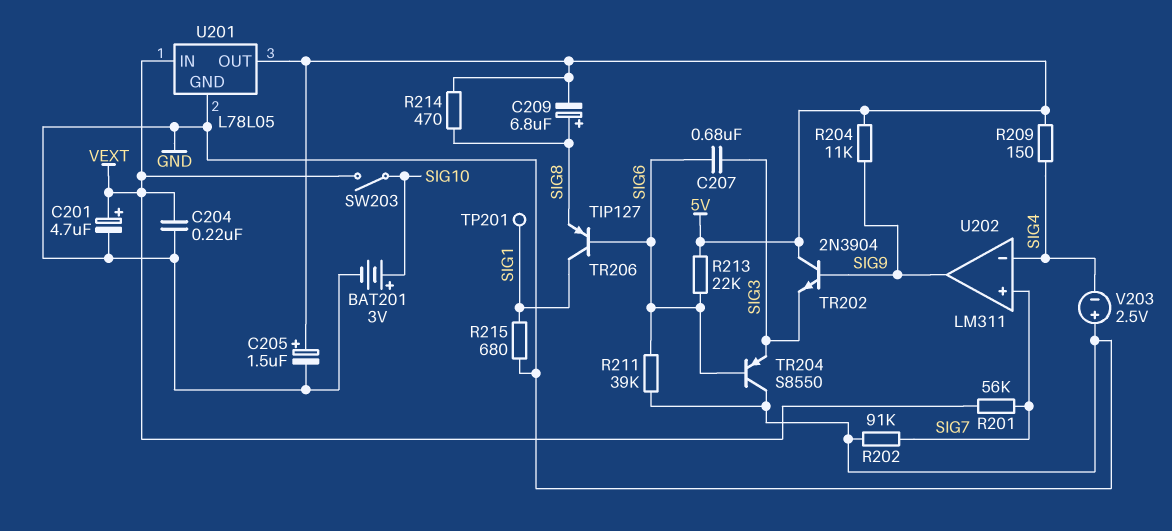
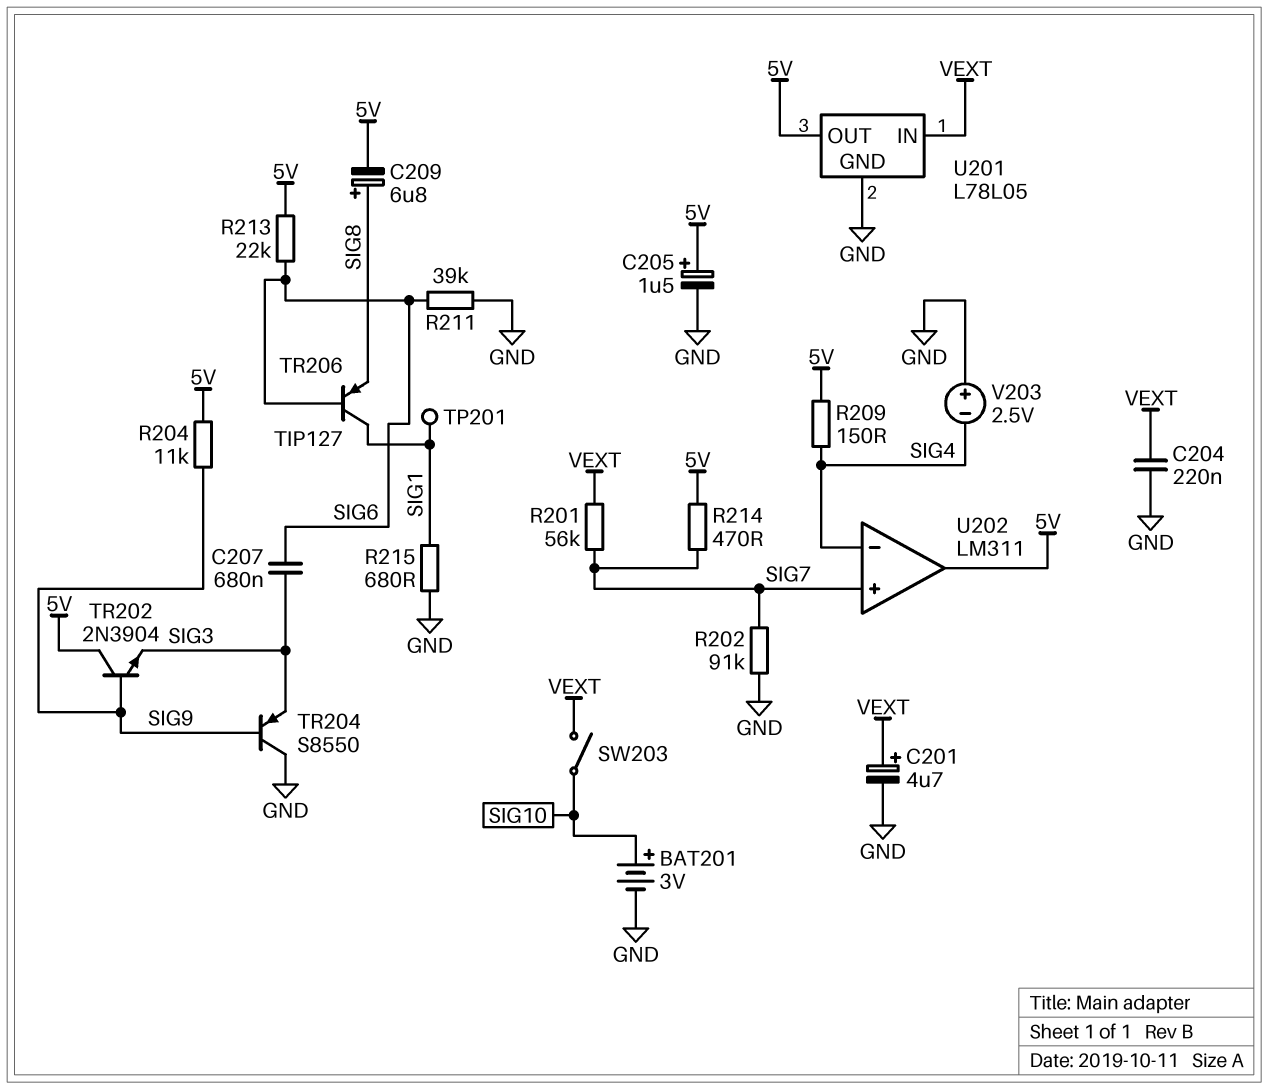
R214: 470 (5V, SIG8) -> 470 (5V, SIG7)
TR204: PNP S8550 (B SIG6, C GND, E SIG3) -> PNP S8550 (B SIG9, C GND, E SIG3)
U202 pin out: SIG9 -> 5V

